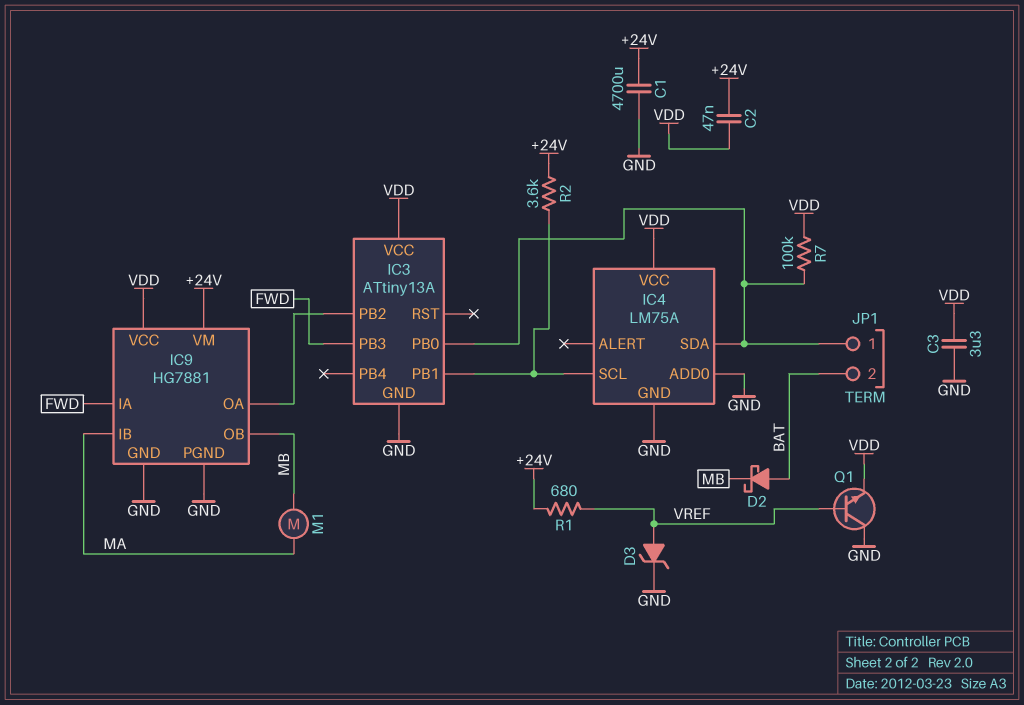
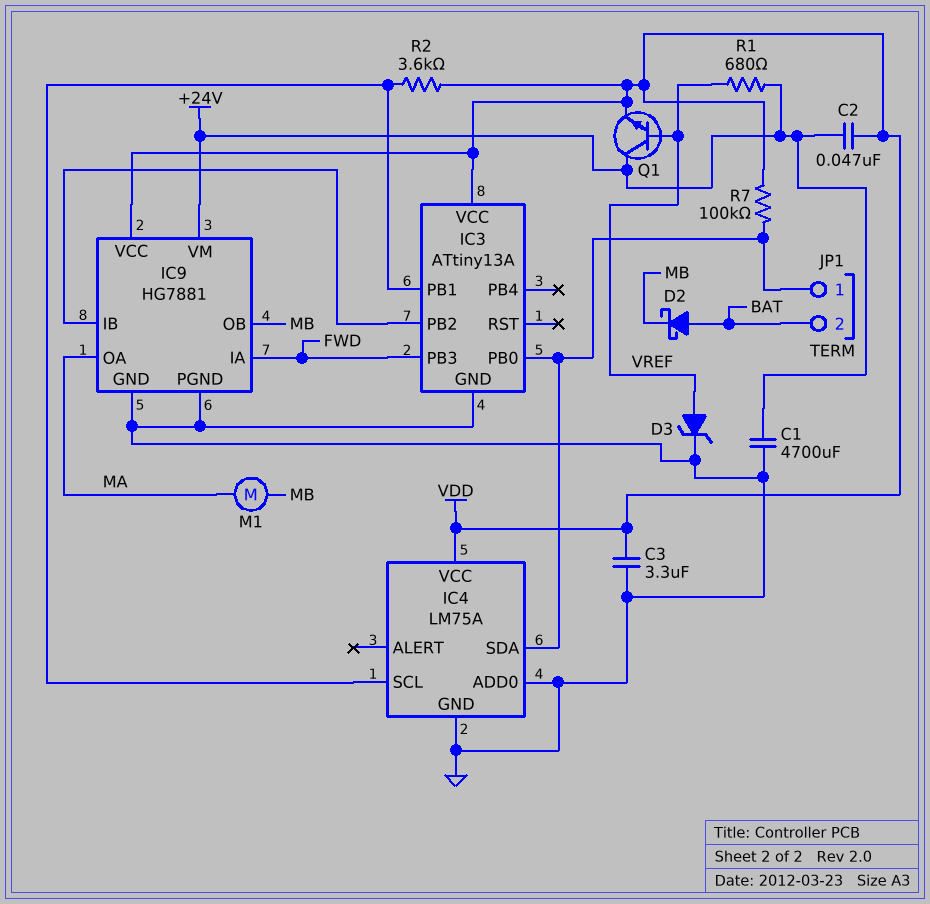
IC9 pin IB: MA -> IC3/PB2
IC9 pin OA: IC3/PB2 -> MA
Q1: NPN (B VREF, C GND, E VDD) -> NPN (B VREF, C +24V, E VDD)
R2: 3.6k (+24V, IC3/PB1) -> 3.6k (IC3/PB1, VDD)

